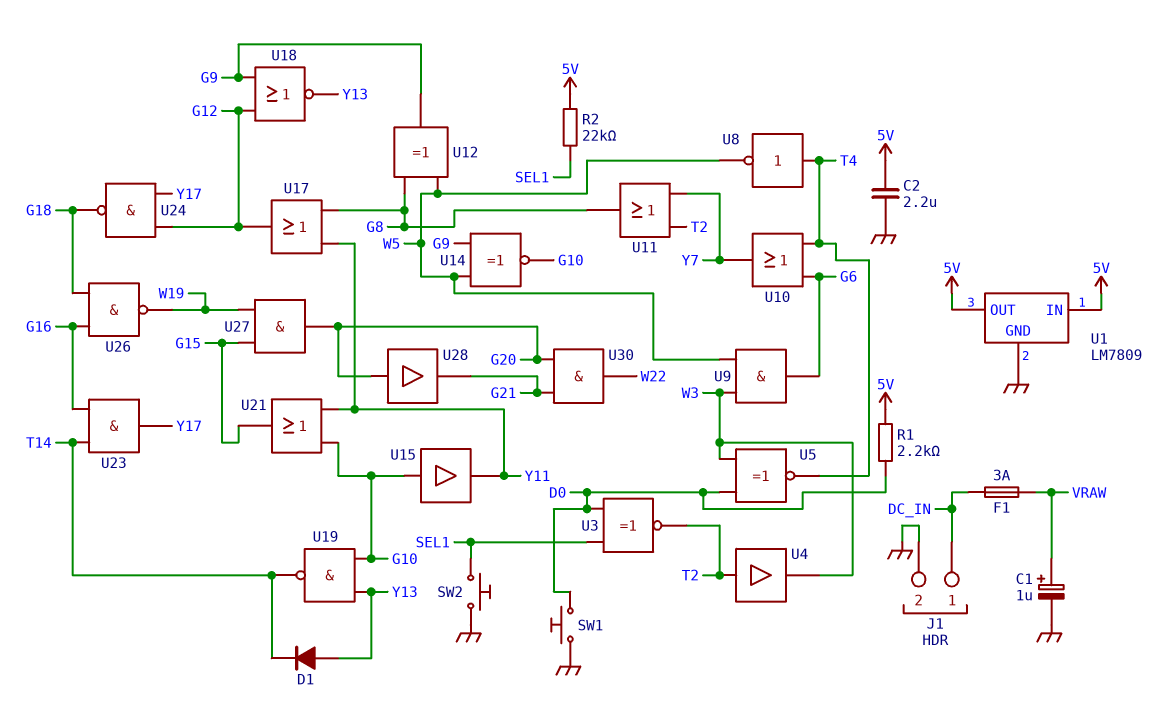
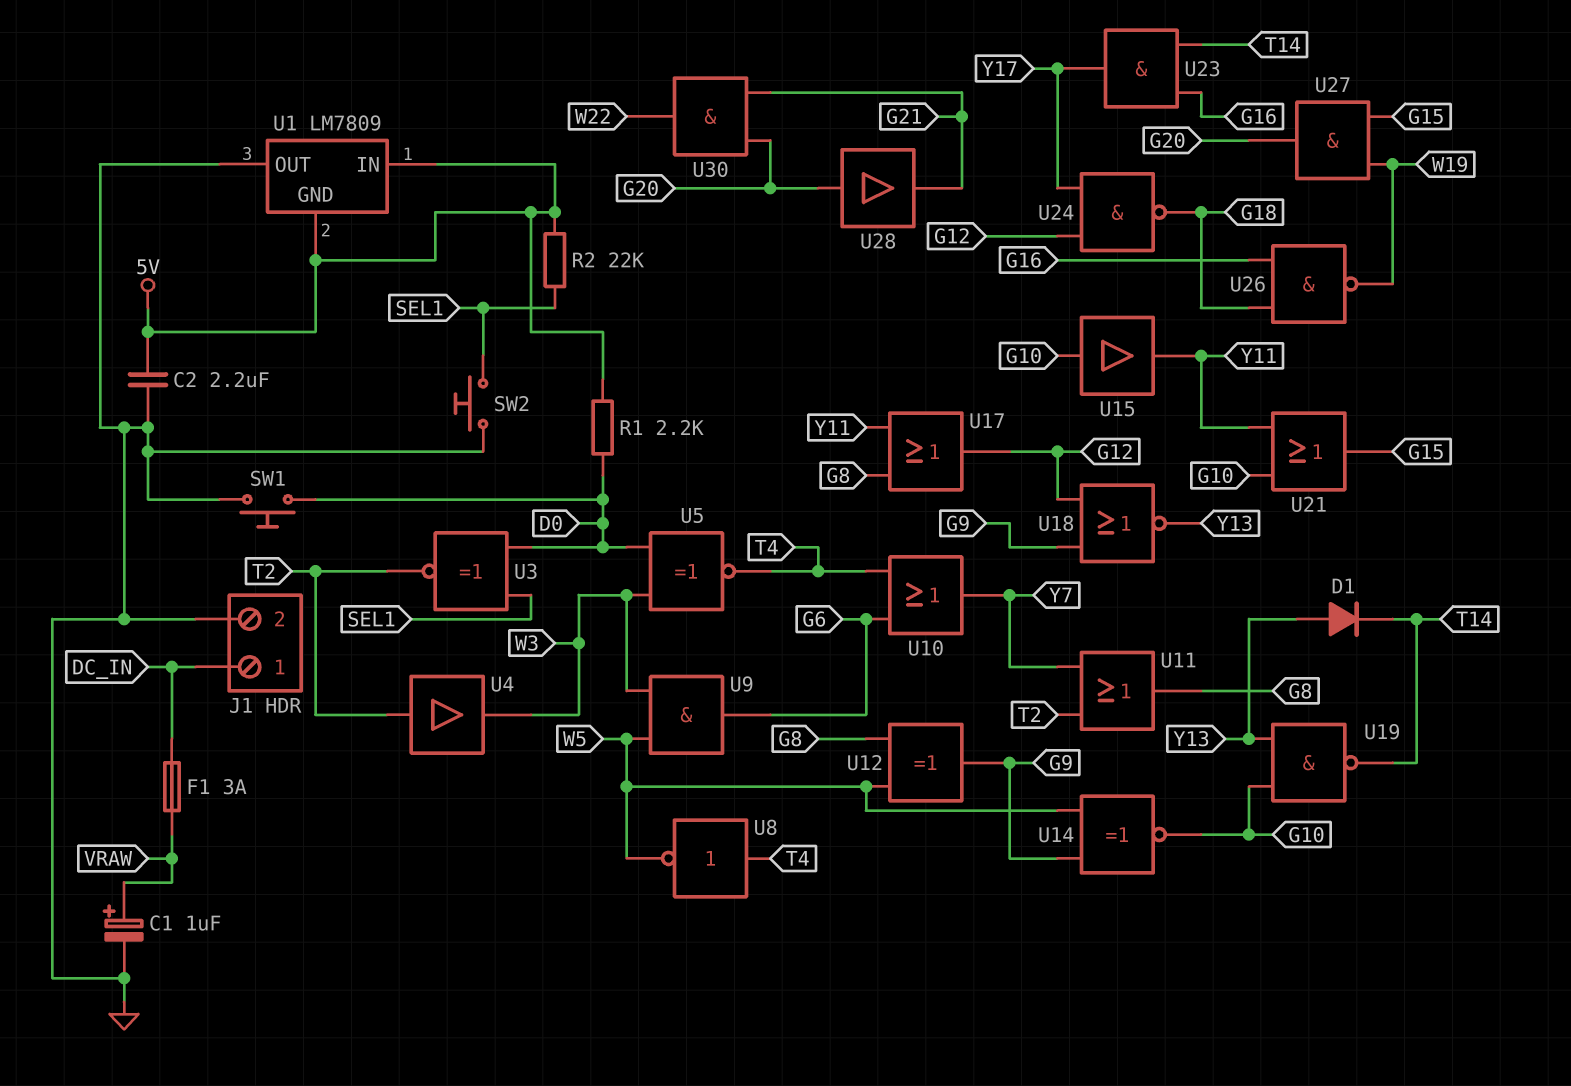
U1 pin GND: GND -> 5V
U1 pin OUT: 5V -> GND

